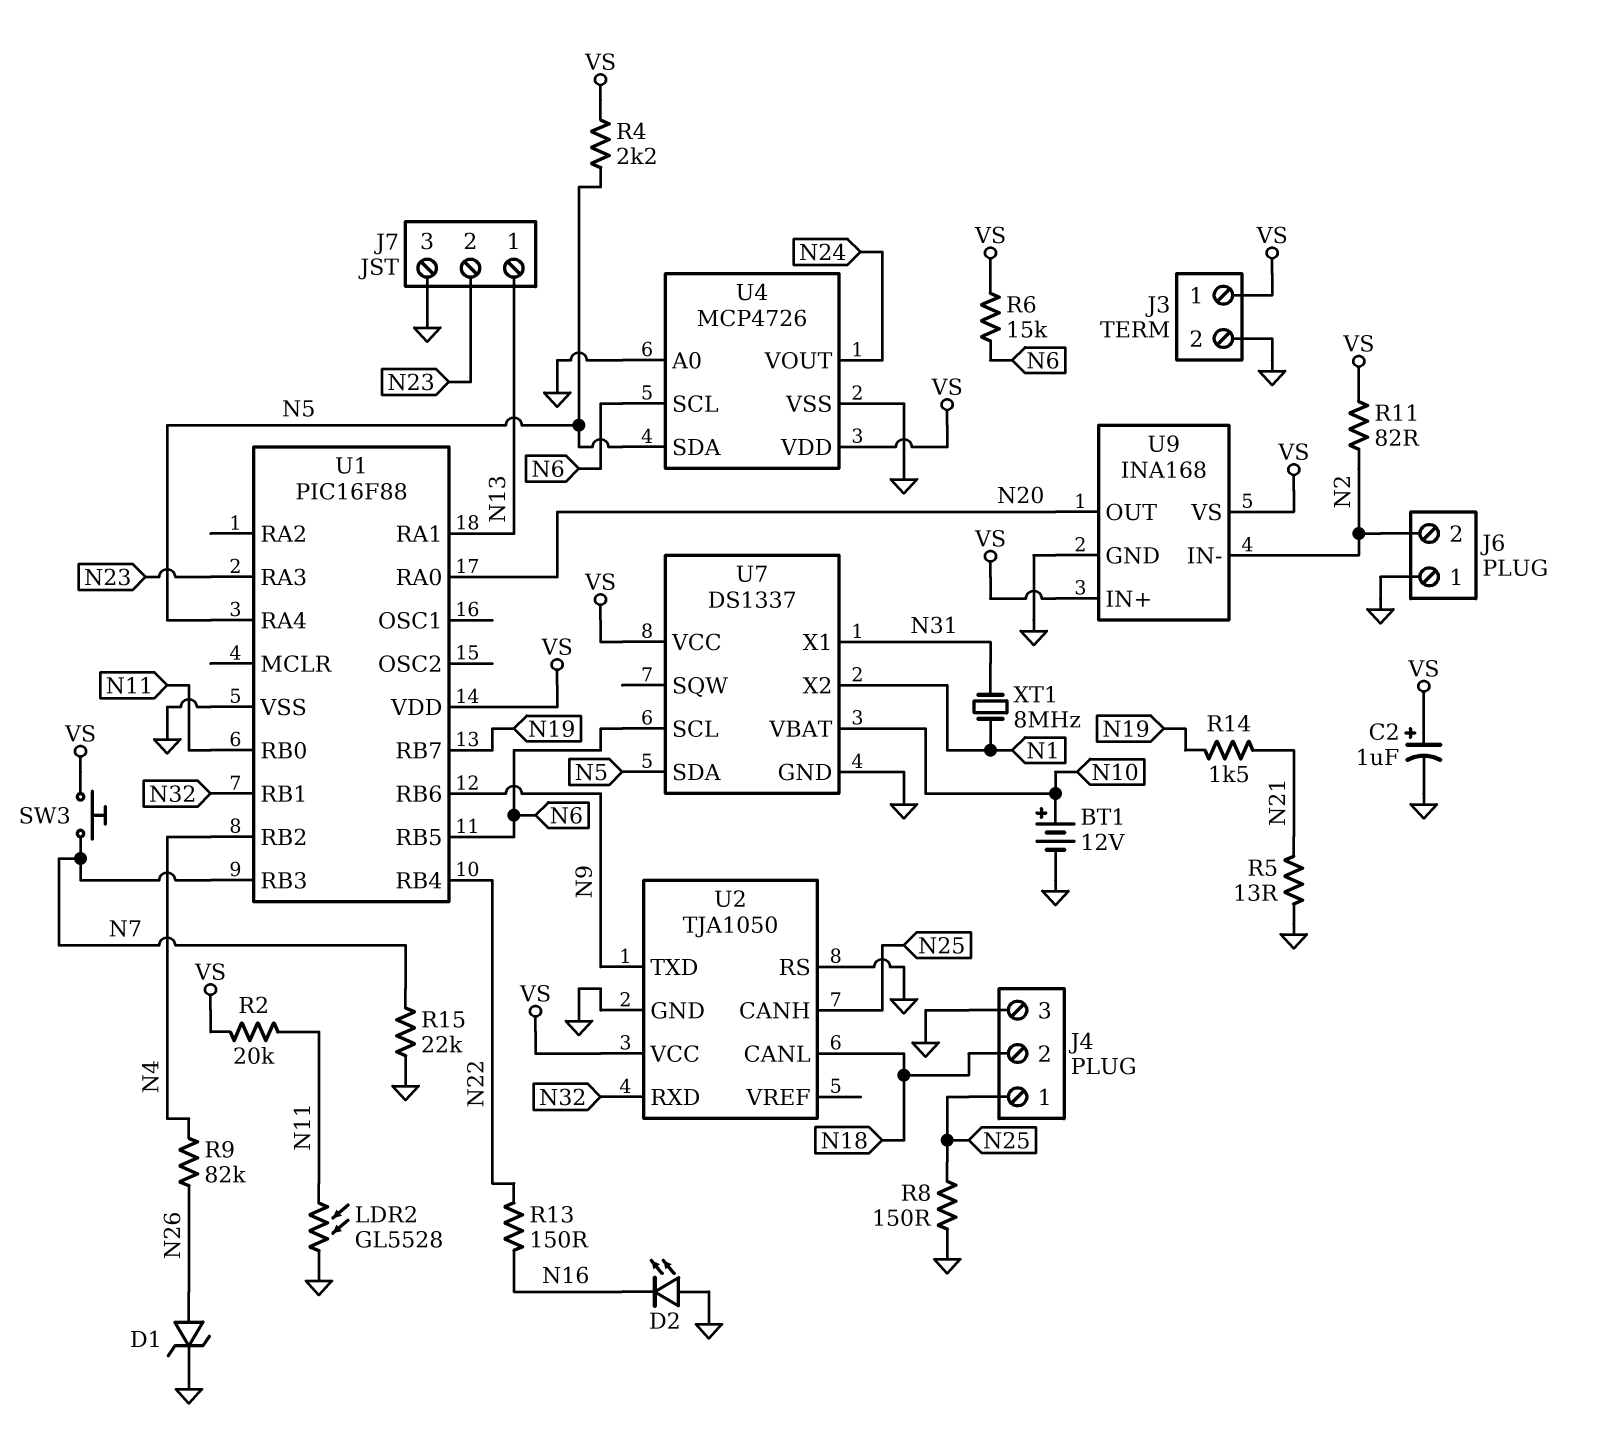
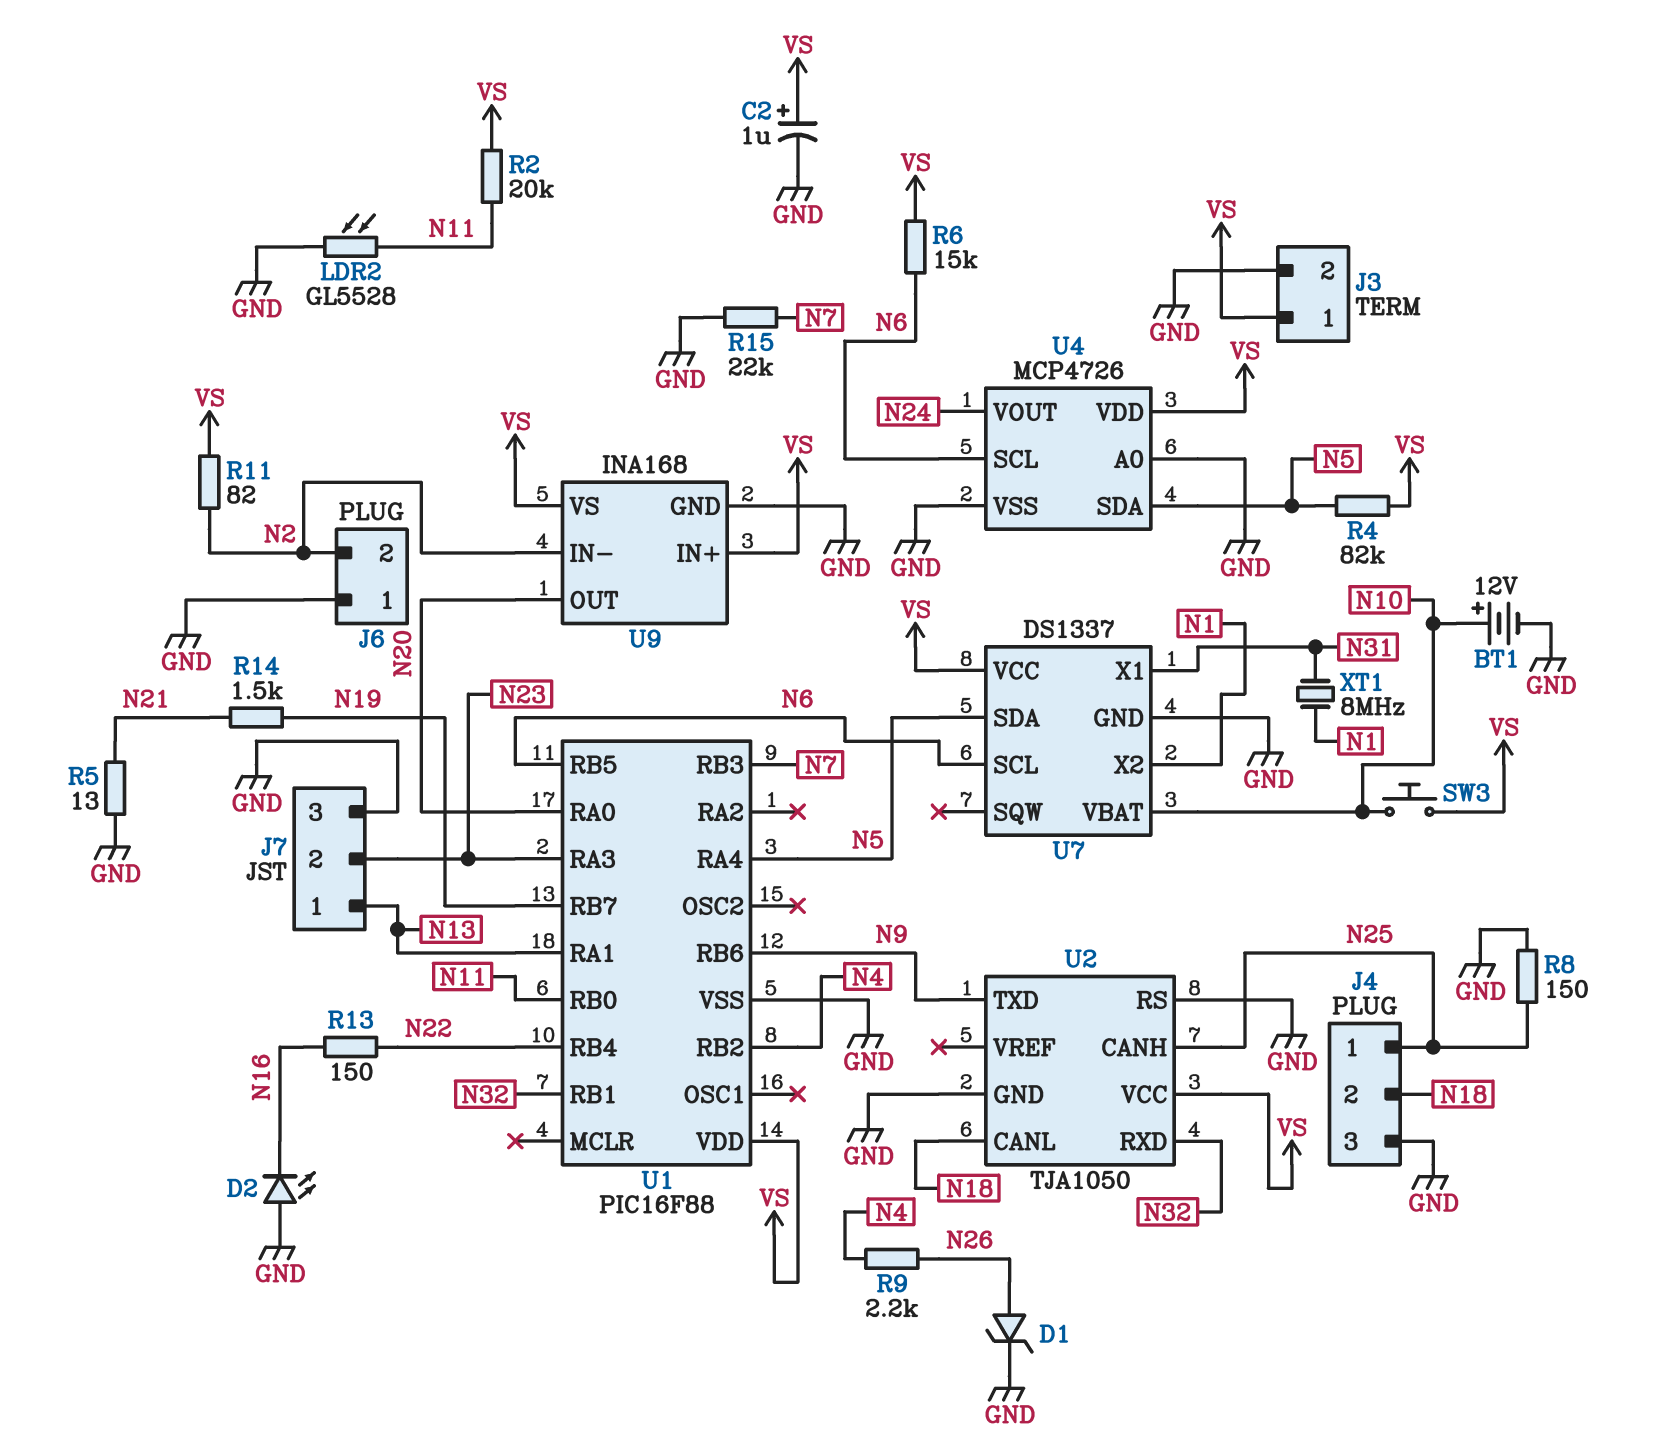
R4: 2.2k (N5, VS) -> 82k (N5, VS)
R9: 82k (N4, N26) -> 2.2k (N4, N26)
SW3: button (N7, VS) -> button (N10, VS)

